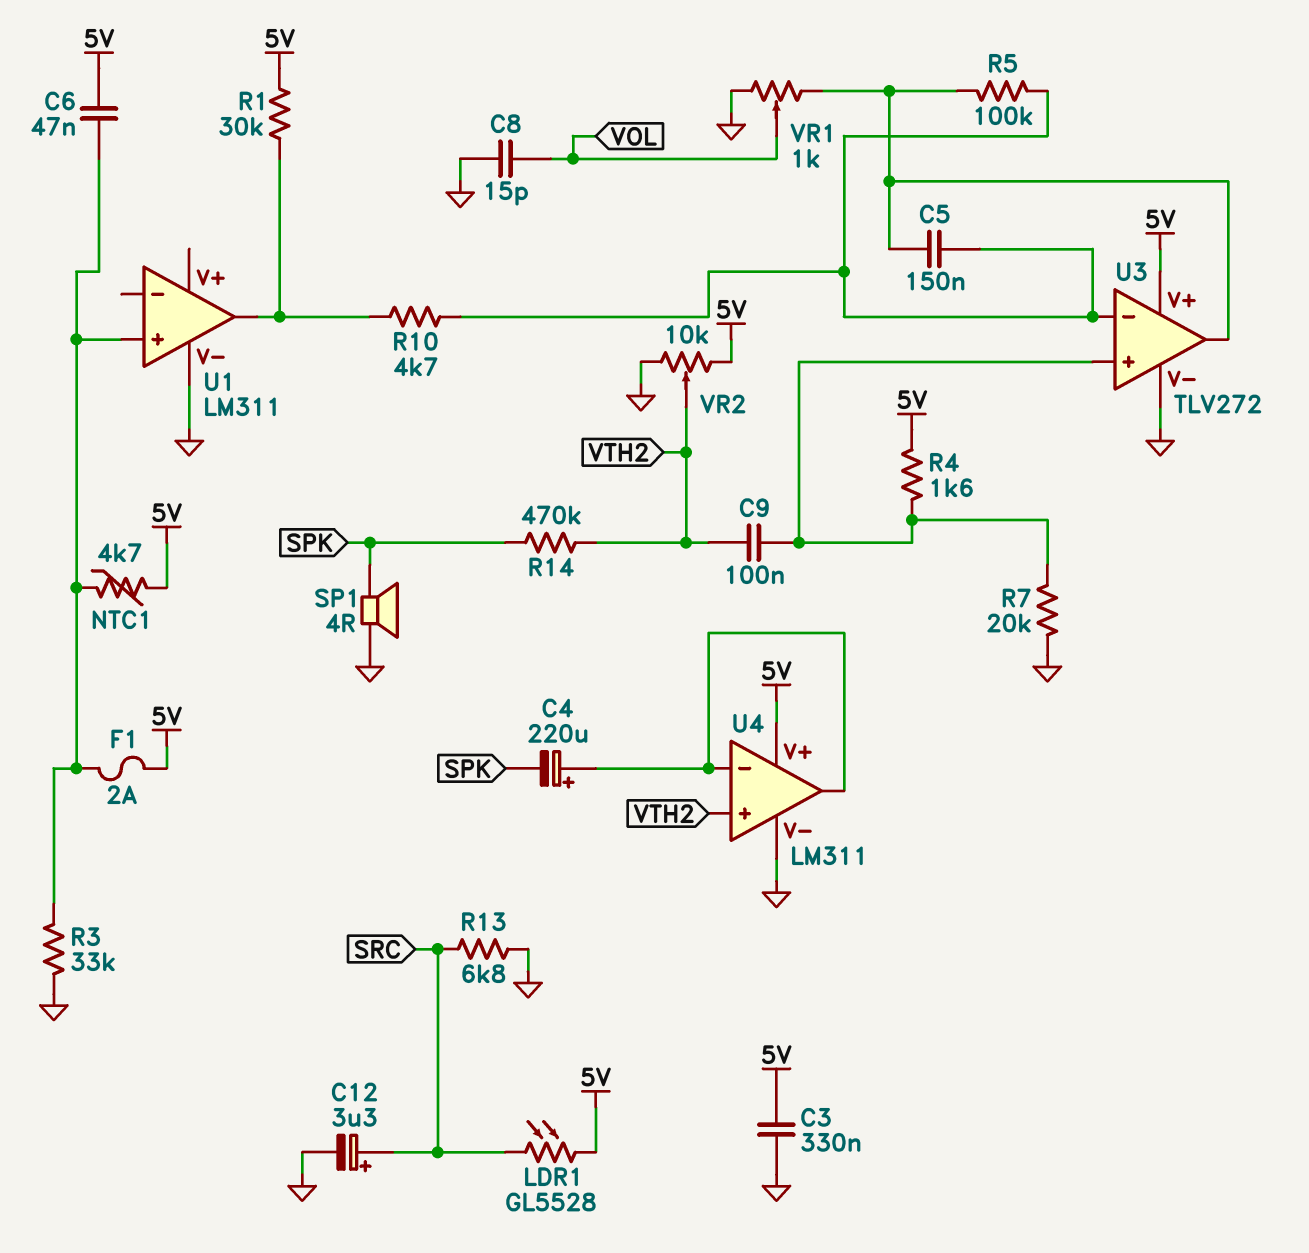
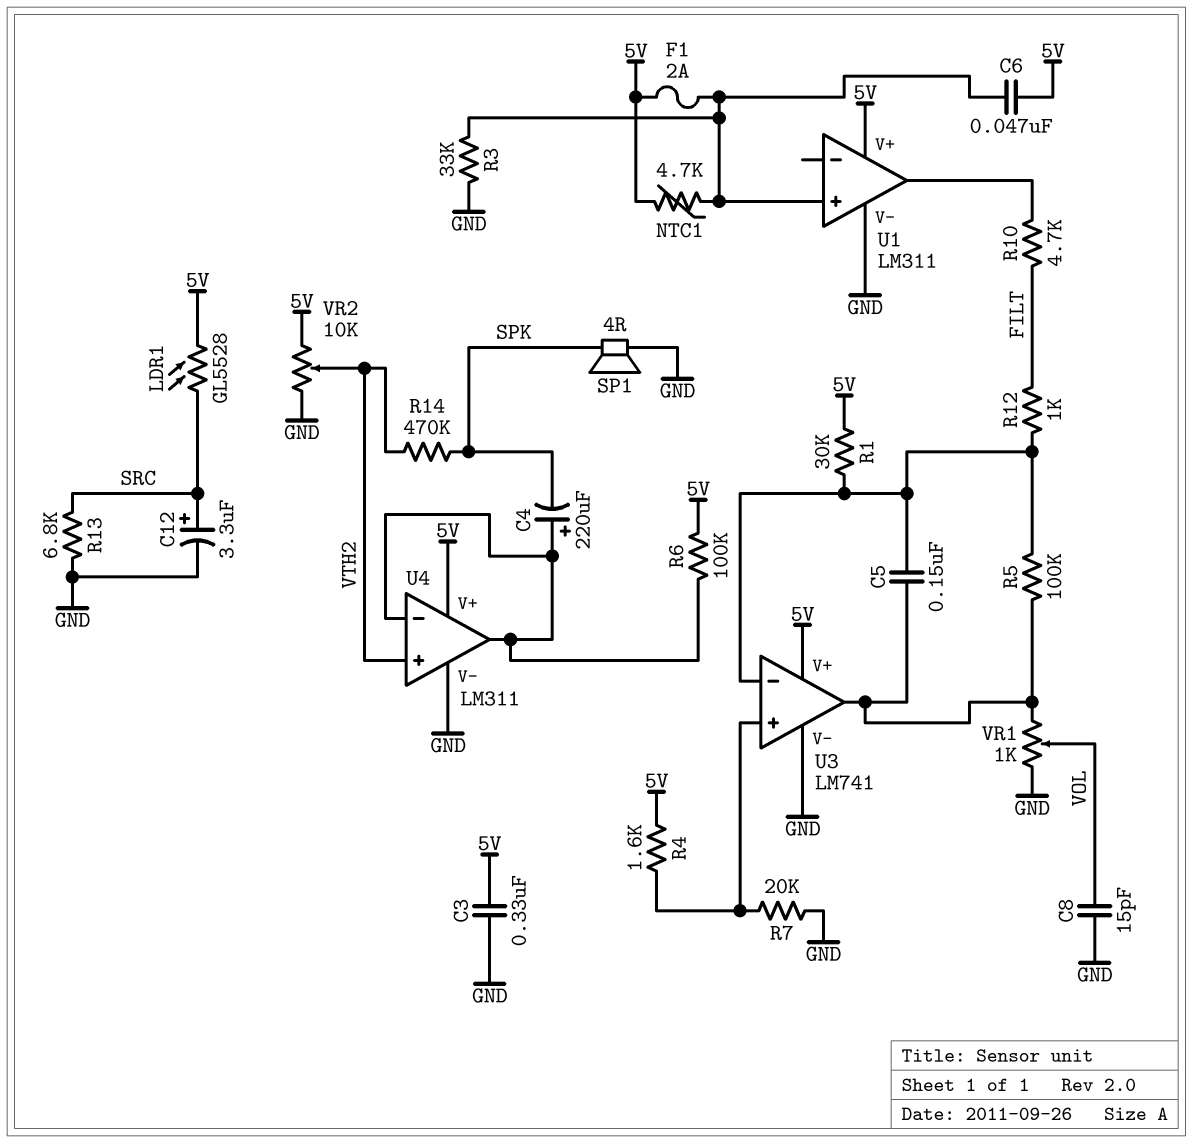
C9: 100nF (U3/in+, VTH2) -> none
R1: 30k (5V, U1/out) -> 30k (5V, U3/in-)
R6: none -> 100k (5V, U4/in-)
R10: 4.7k (U1/out, U3/in-) -> 4.7k (FILT, U1/out)
R12: none -> 1k (FILT, U3/in-)
U1 pin V+: none -> 5V
U3: TLV272 -> LM741

